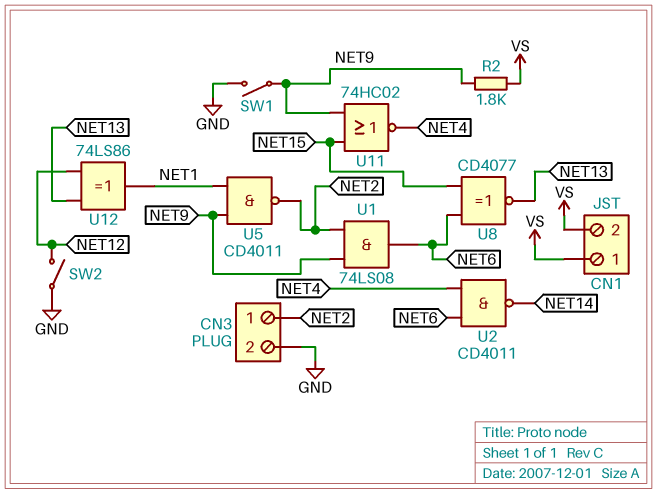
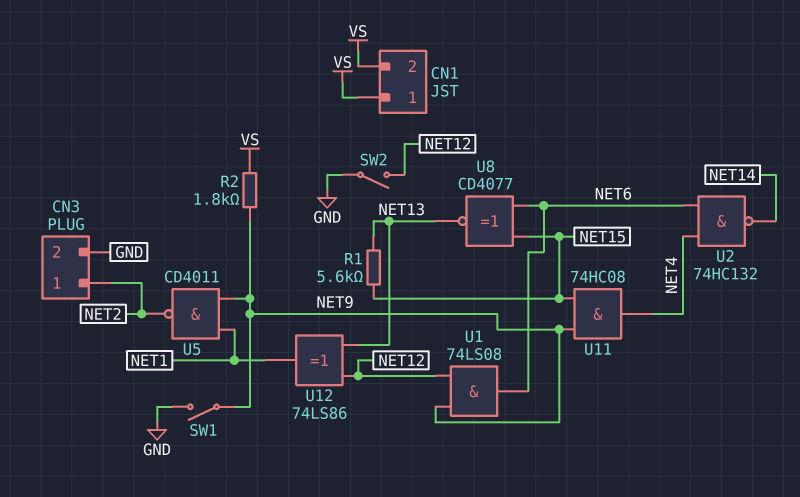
R1: none -> 5.6k (NET13, NET15)
U1: AND 74LS08 (in NET2, in NET9, out NET6) -> AND 74LS08 (in NET9, in NET12, out NET6)
U2: NAND CD4011 (in NET4, in NET6, out NET14) -> NAND 74HC132 (in NET4, in NET6, out NET14)
U11: NOR 74HC02 (in NET9, in NET15, out NET4) -> AND 74HC08 (in NET9, in NET15, out NET4)

